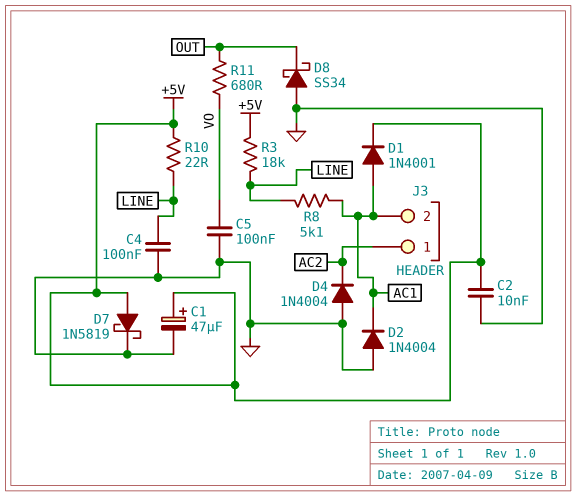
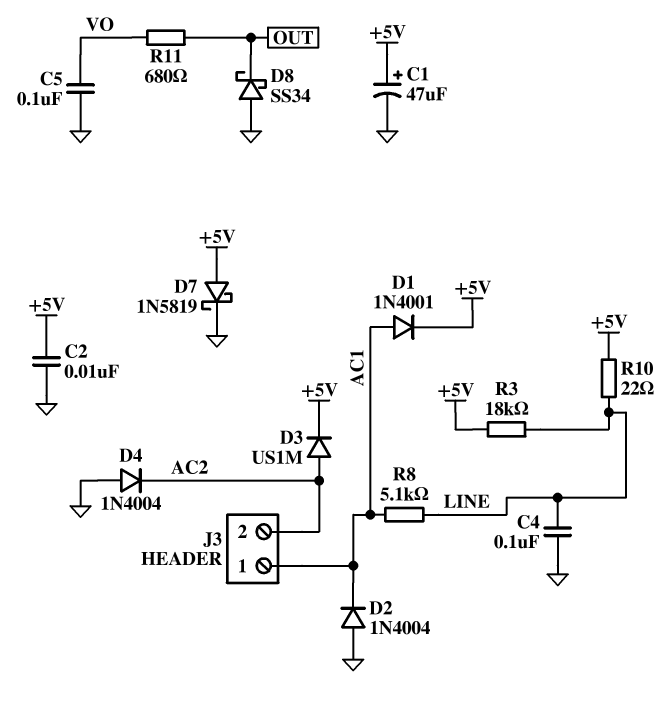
D3: none -> diode US1M (A AC2, K +5V)
J3 pin 1: AC2 -> AC1
J3 pin 2: AC1 -> AC2

